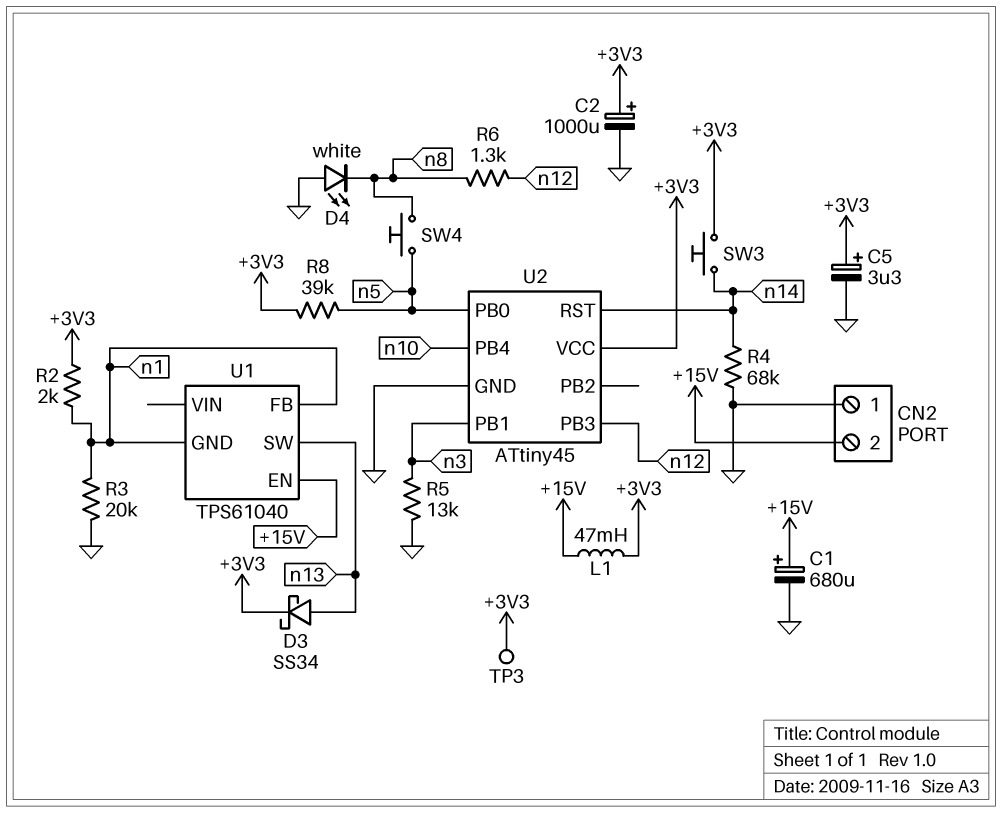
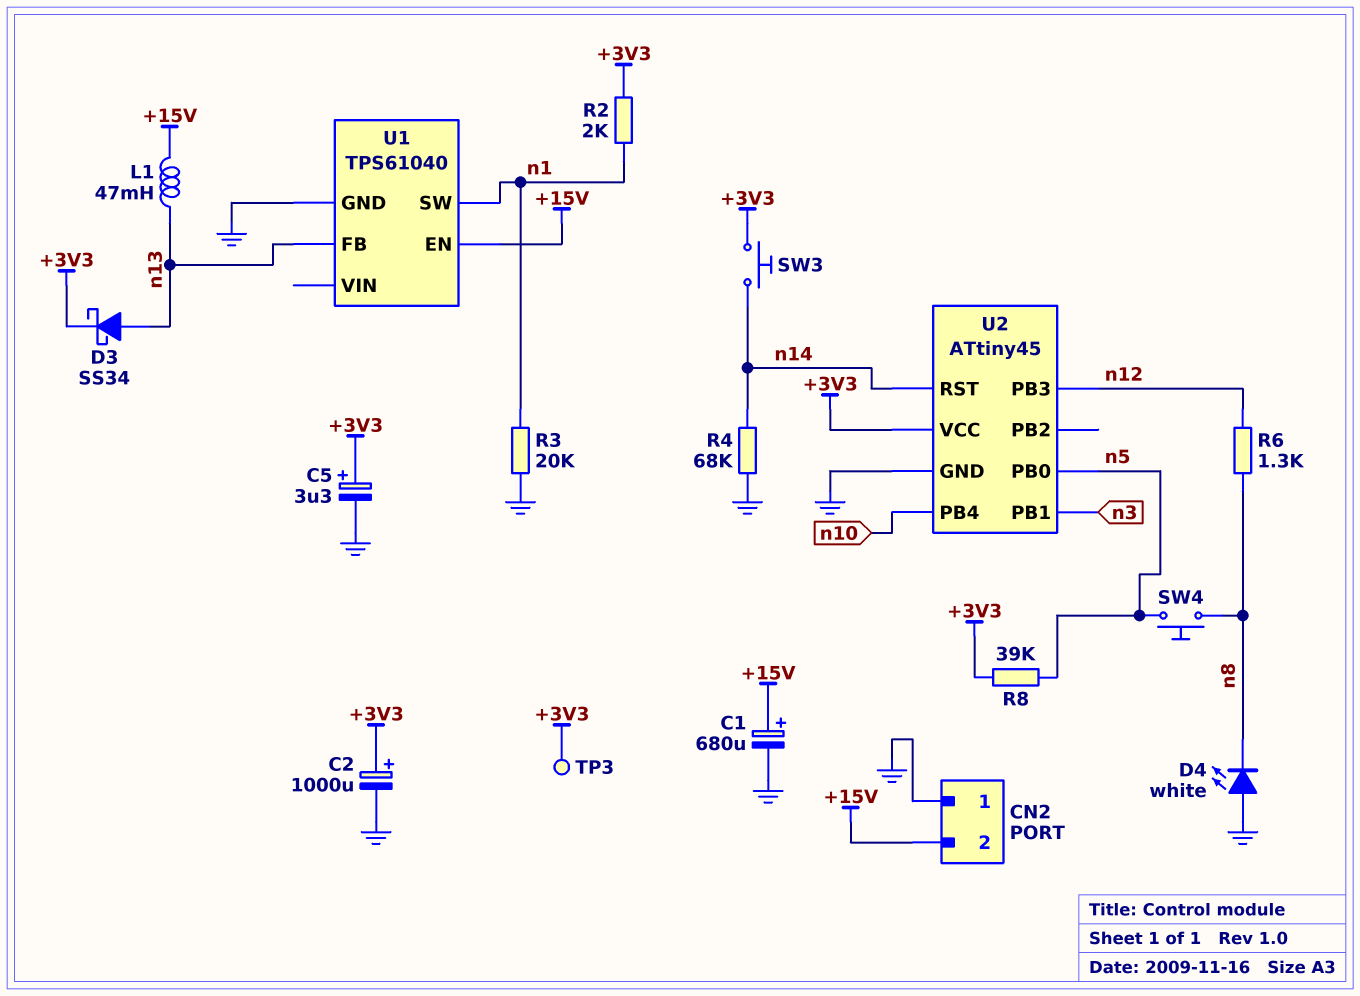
L1: 47mH (+3V3, +15V) -> 47mH (+15V, n13)
R5: 13k (GND, n3) -> none
U1 pin FB: n1 -> n13
U1 pin GND: n1 -> GND
U1 pin SW: n13 -> n1

